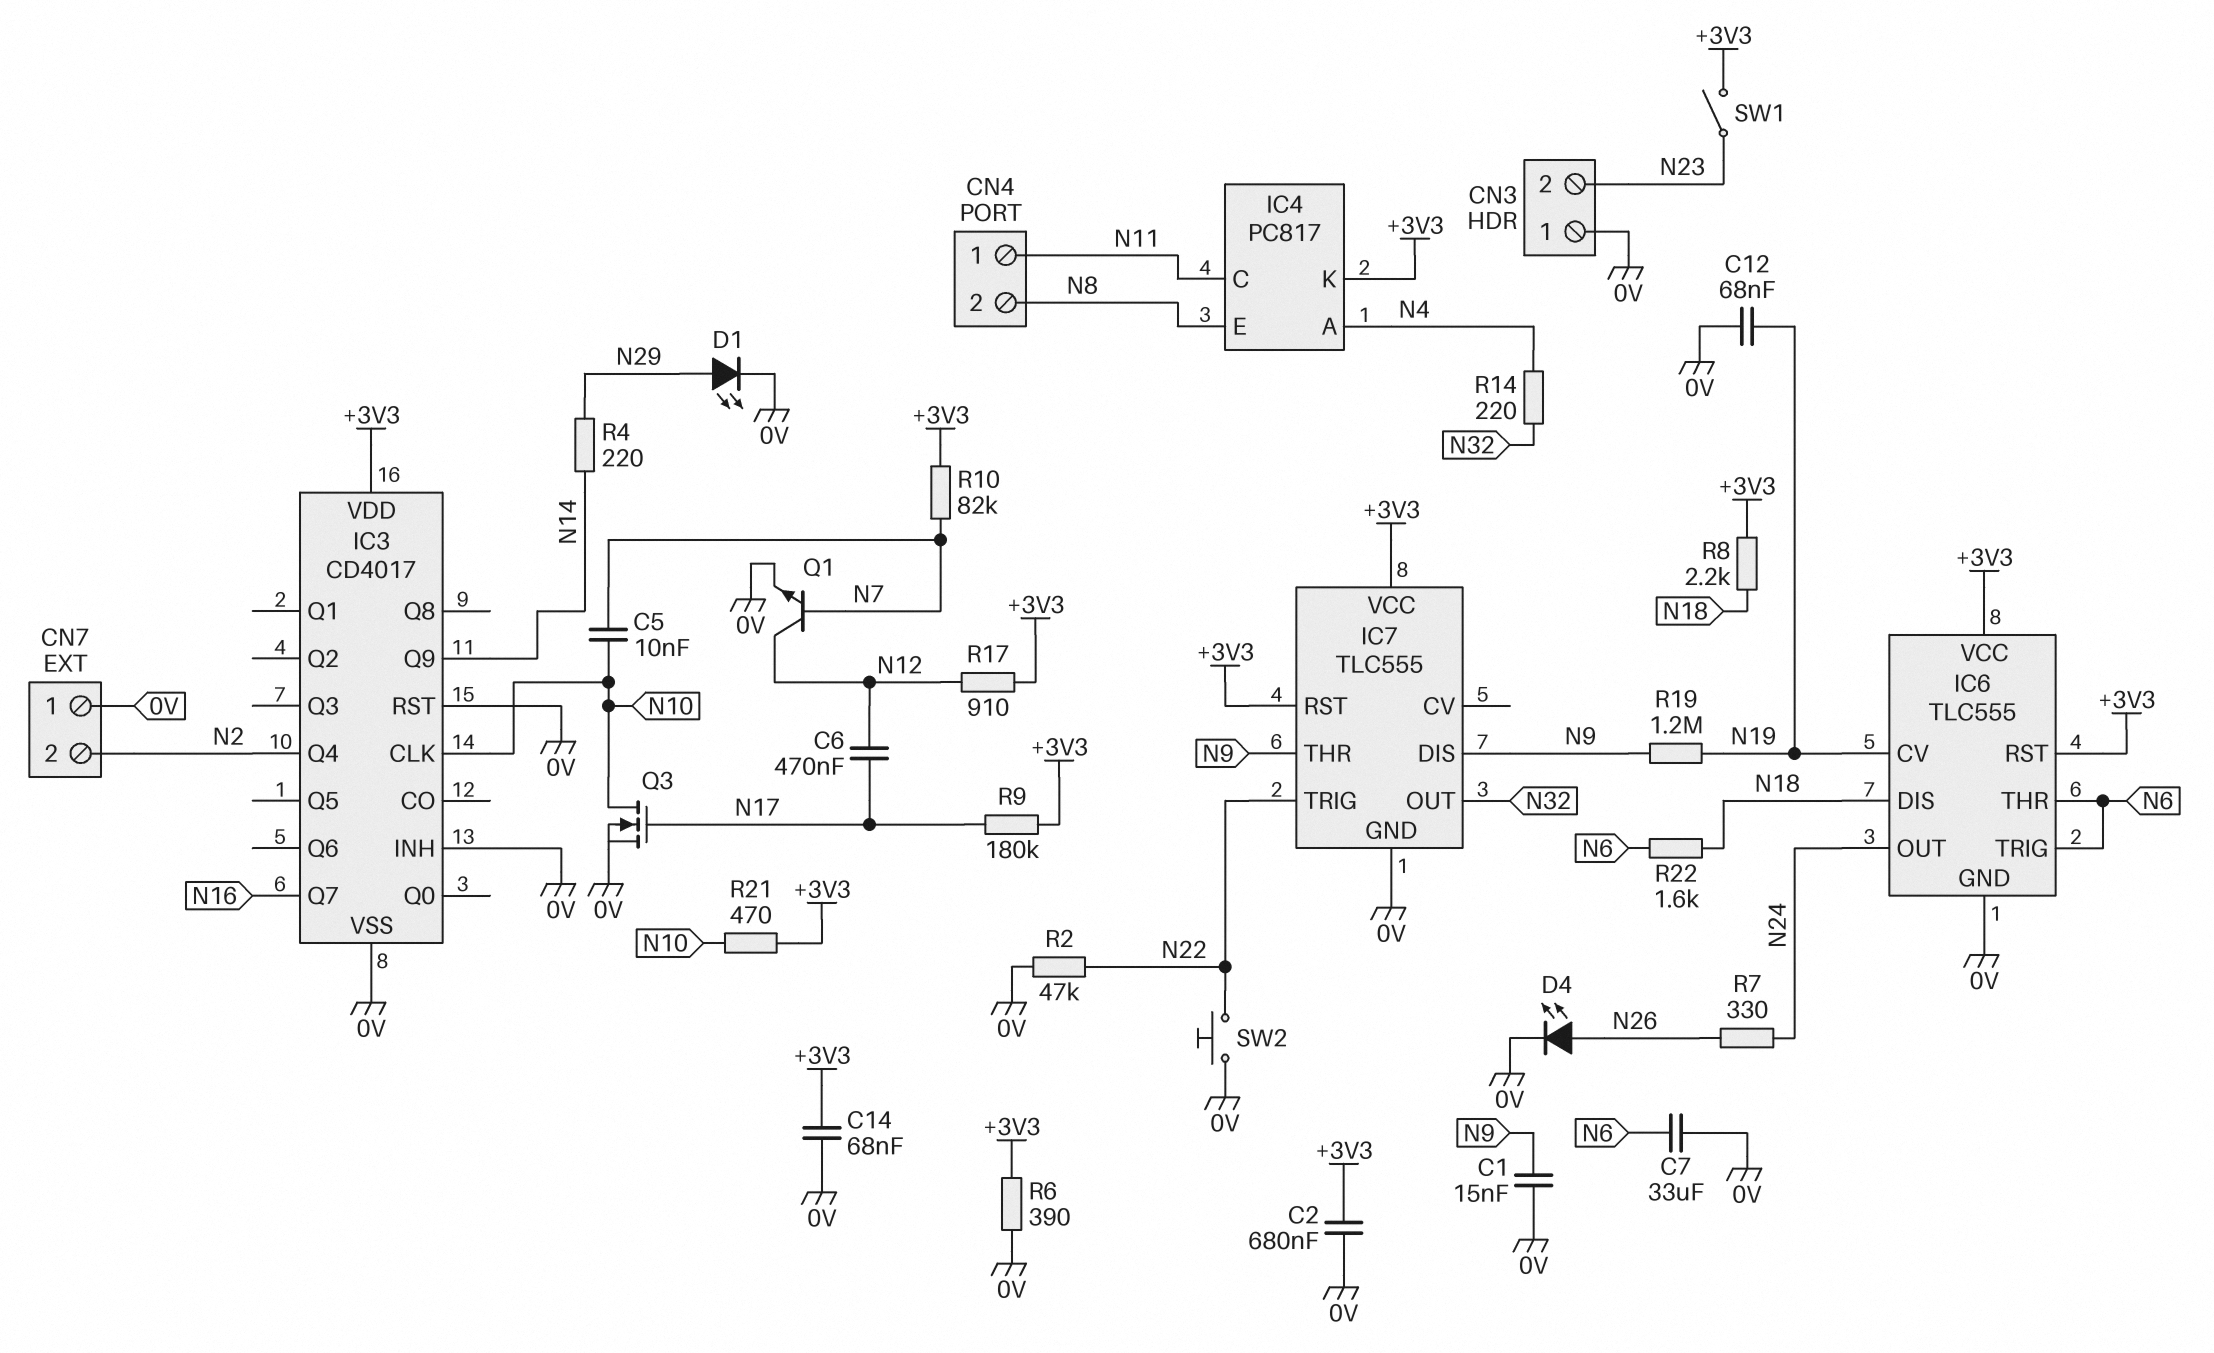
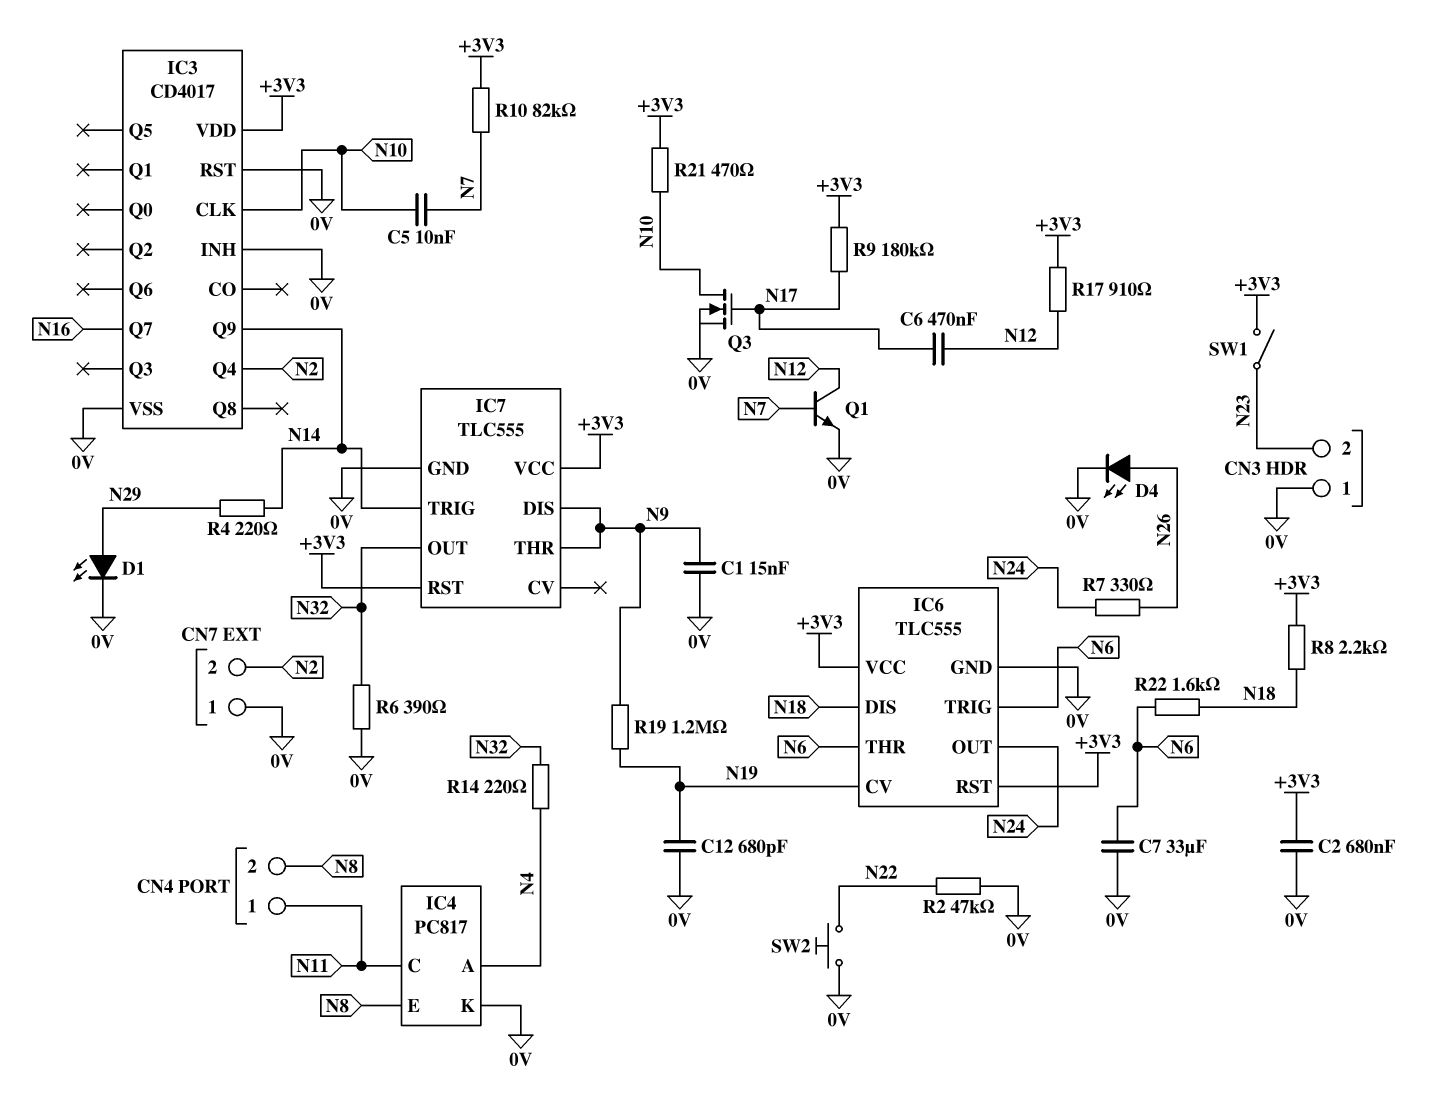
C12: 68nF (0V, N19) -> 680pF (0V, N19)
C14: 68nF (+3V3, 0V) -> none
IC4 pin K: +3V3 -> 0V
IC7 pin TRIG: N22 -> N14
R6: 390 (+3V3, 0V) -> 390 (0V, N32)

